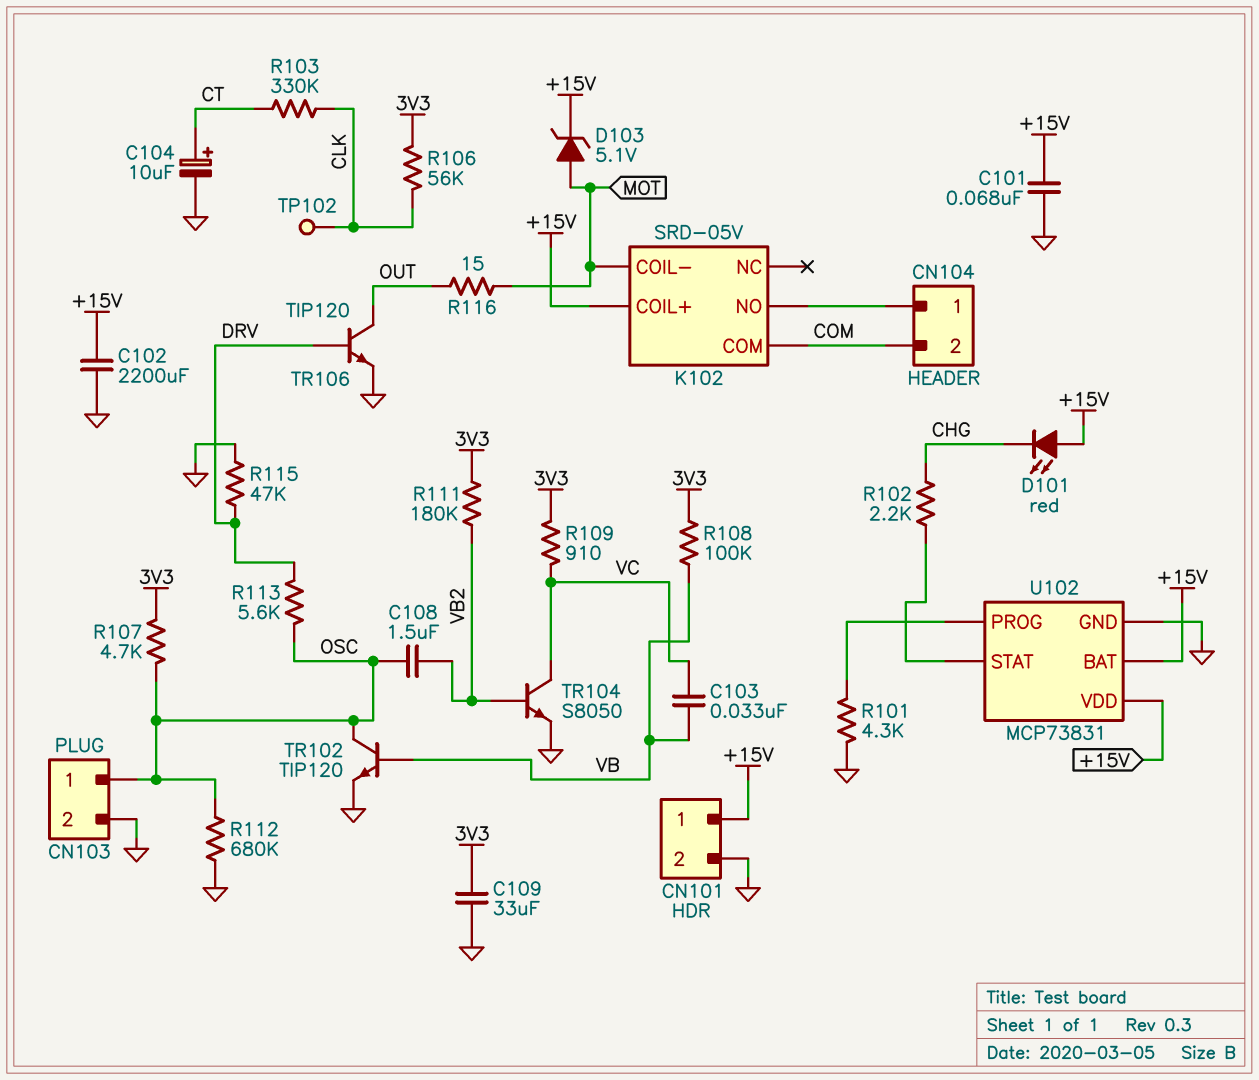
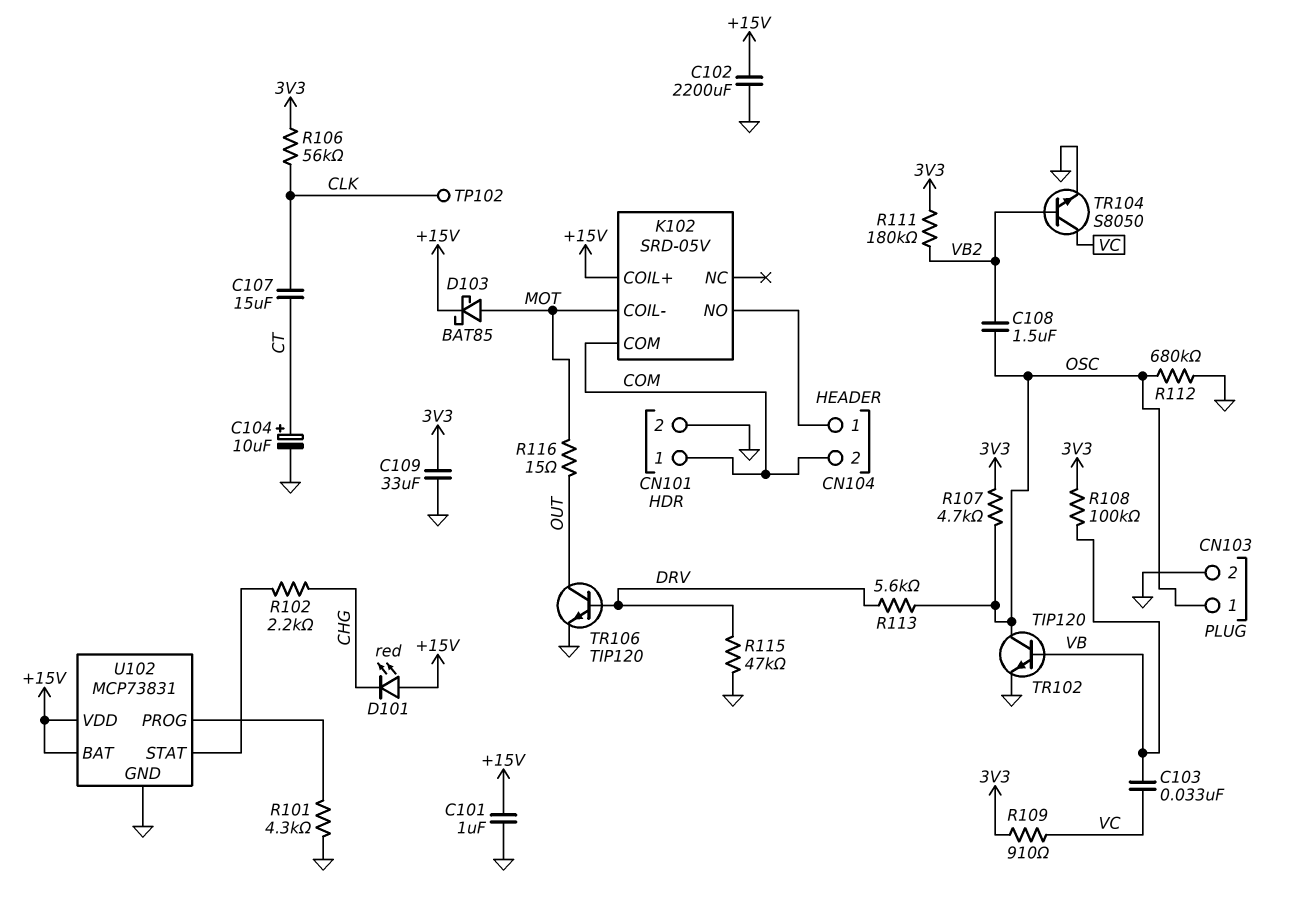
C101: 68nF (+15V, GND) -> 1uF (+15V, GND)
C107: none -> 15uF (CLK, CT)
CN101 pin 1: +15V -> COM
D103: zener 5.1V (A MOT, K +15V) -> schottky BAT85 (A MOT, K +15V)
R103: 330k (CLK, CT) -> none

